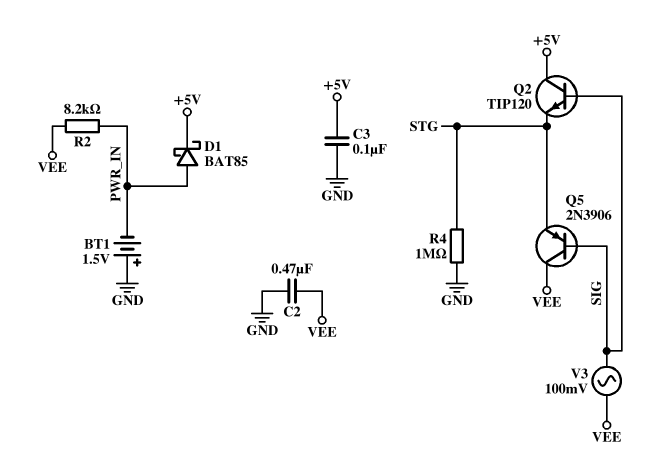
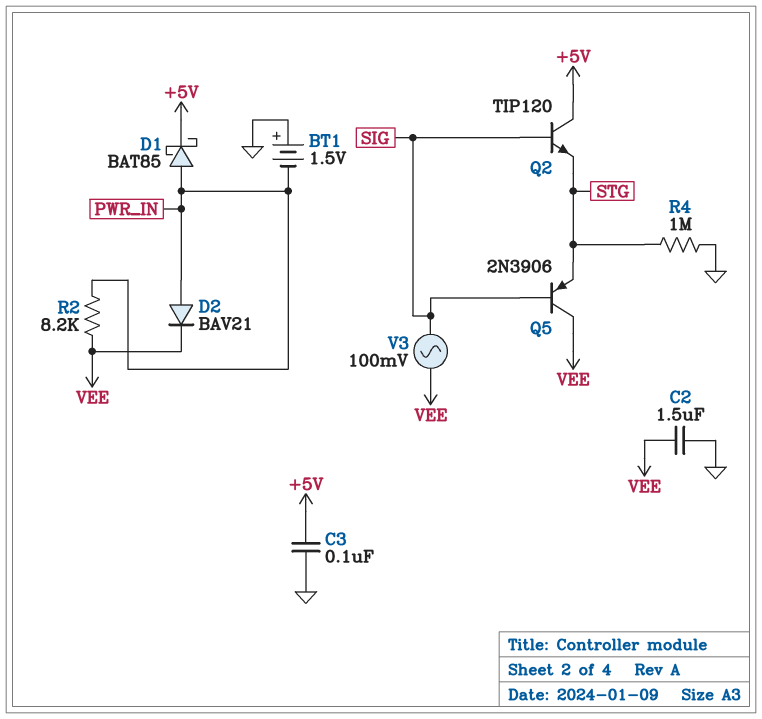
C2: 470nF (GND, VEE) -> 1.5uF (GND, VEE)
D2: none -> diode BAV21 (A PWR_IN, K VEE)

